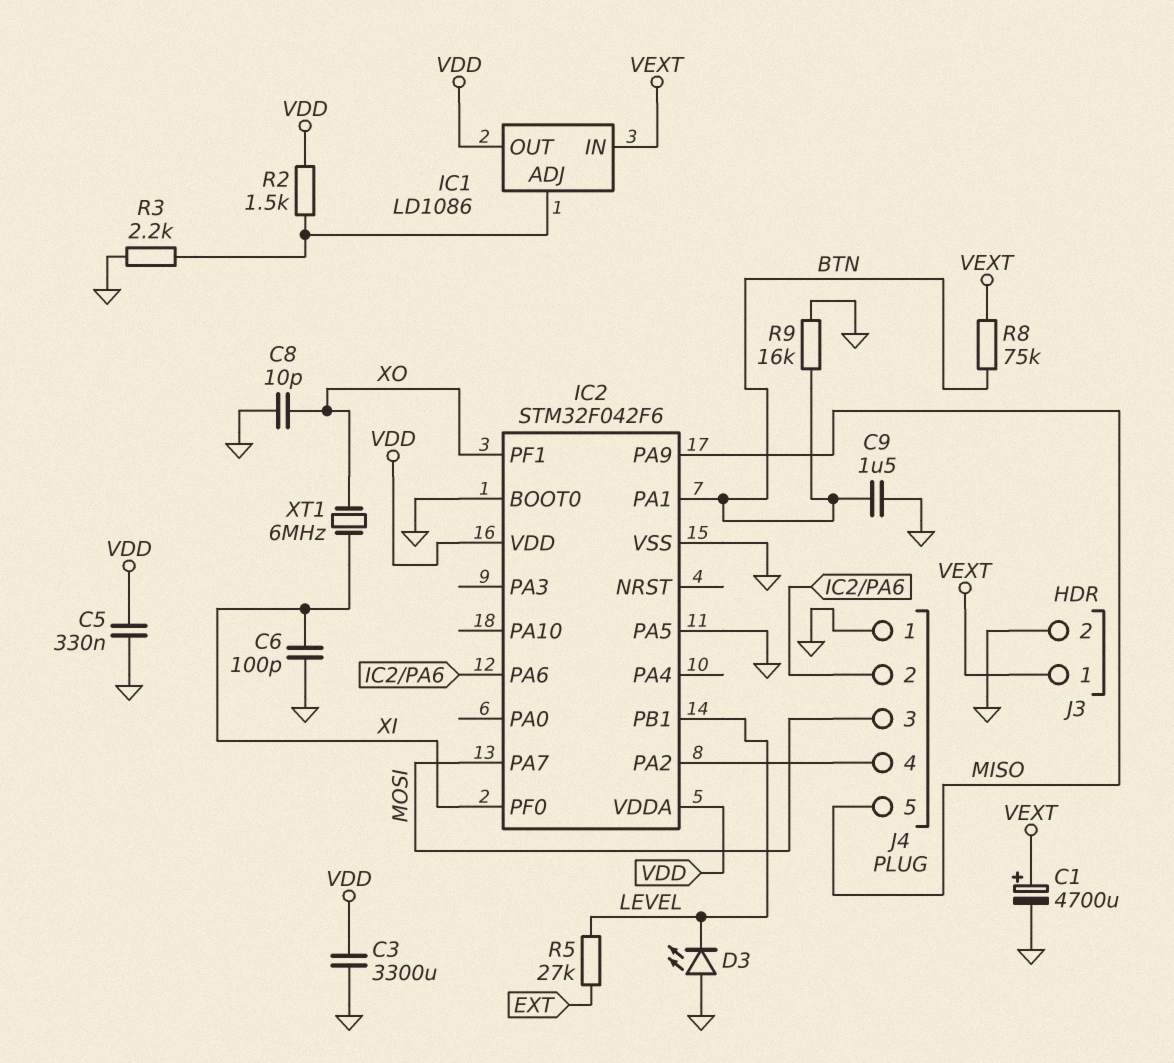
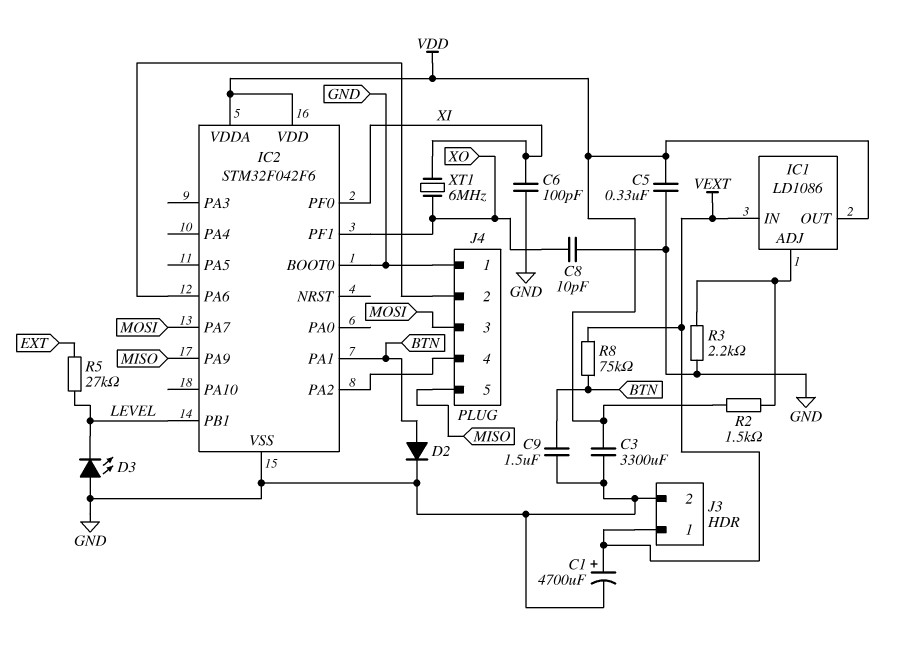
D2: none -> diode (A BTN, K GND)
IC2 pin PA5: GND -> none
R9: 16k (BTN, GND) -> none

